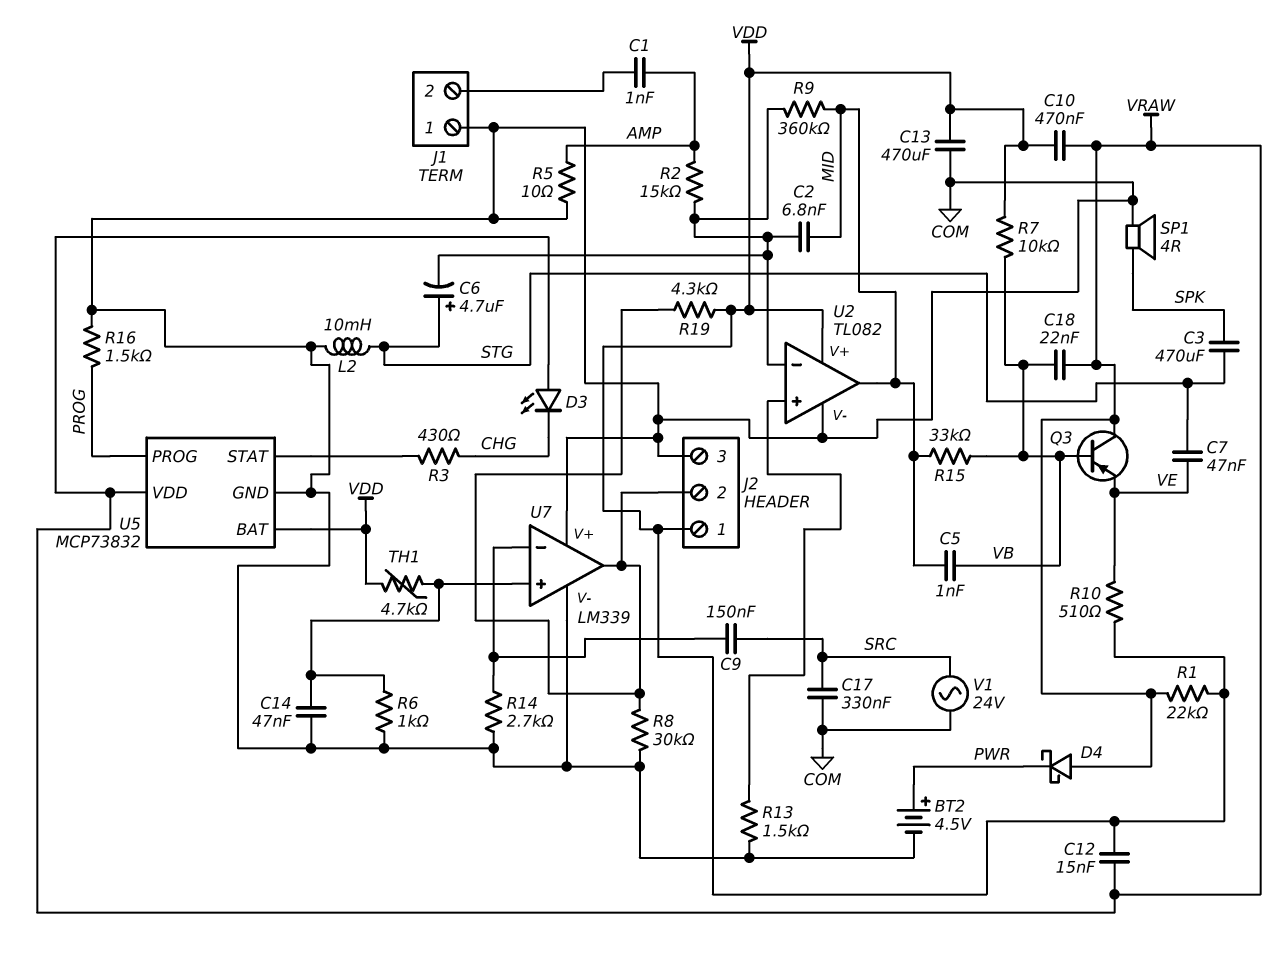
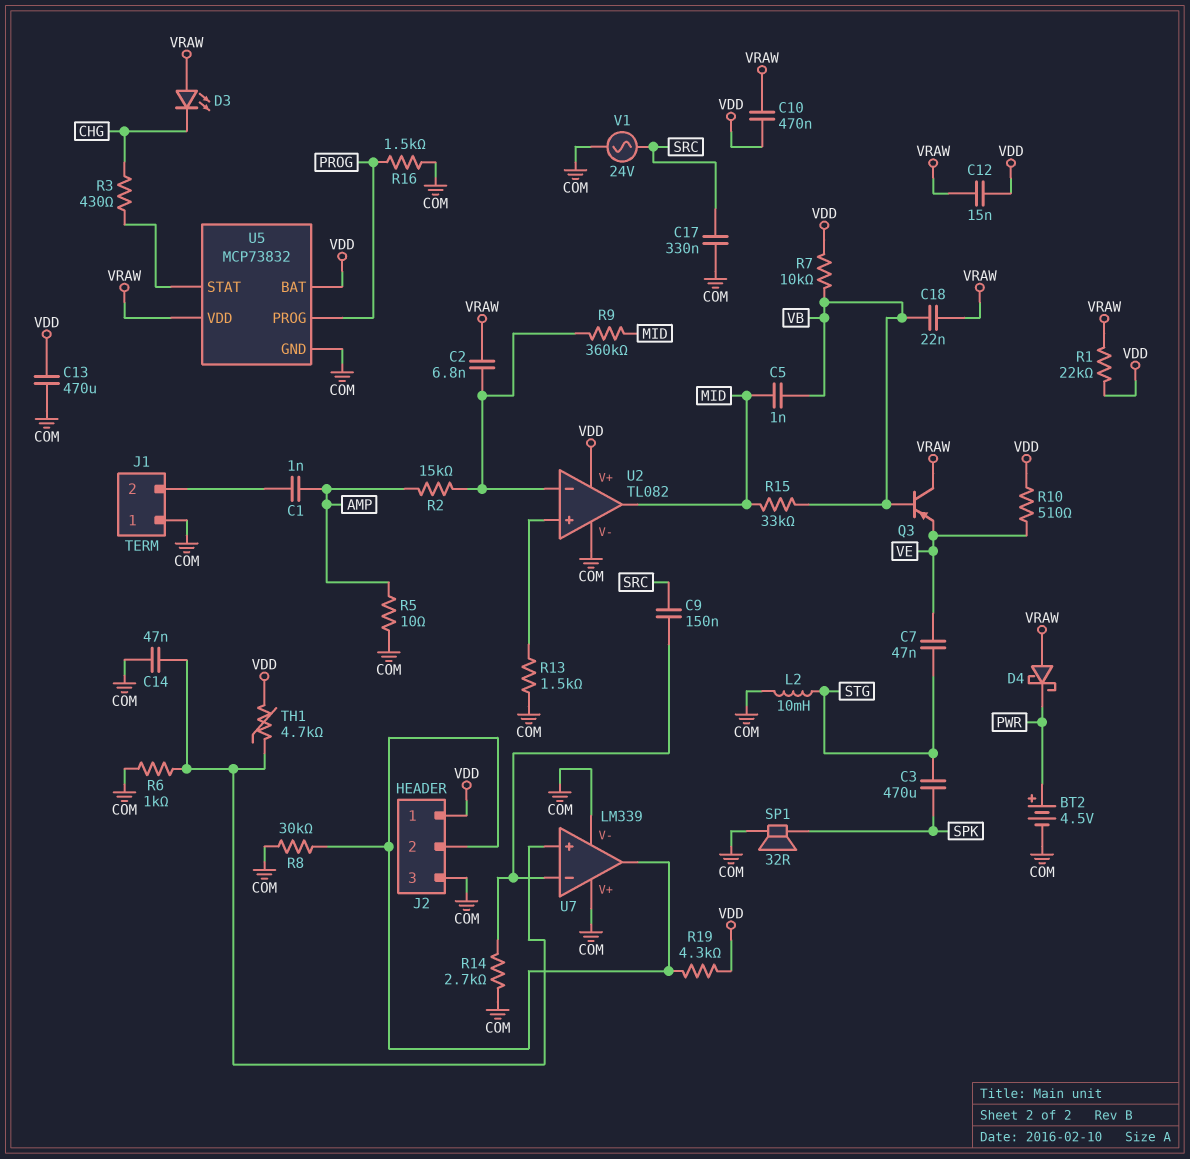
C2: 6.8nF (MID, U2/in-) -> 6.8nF (U2/in-, VRAW)
C6: 4.7uF (plus STG, minus U2/in-) -> none
SP1: speaker 4R (COM, SPK) -> speaker 32R (COM, SPK)

